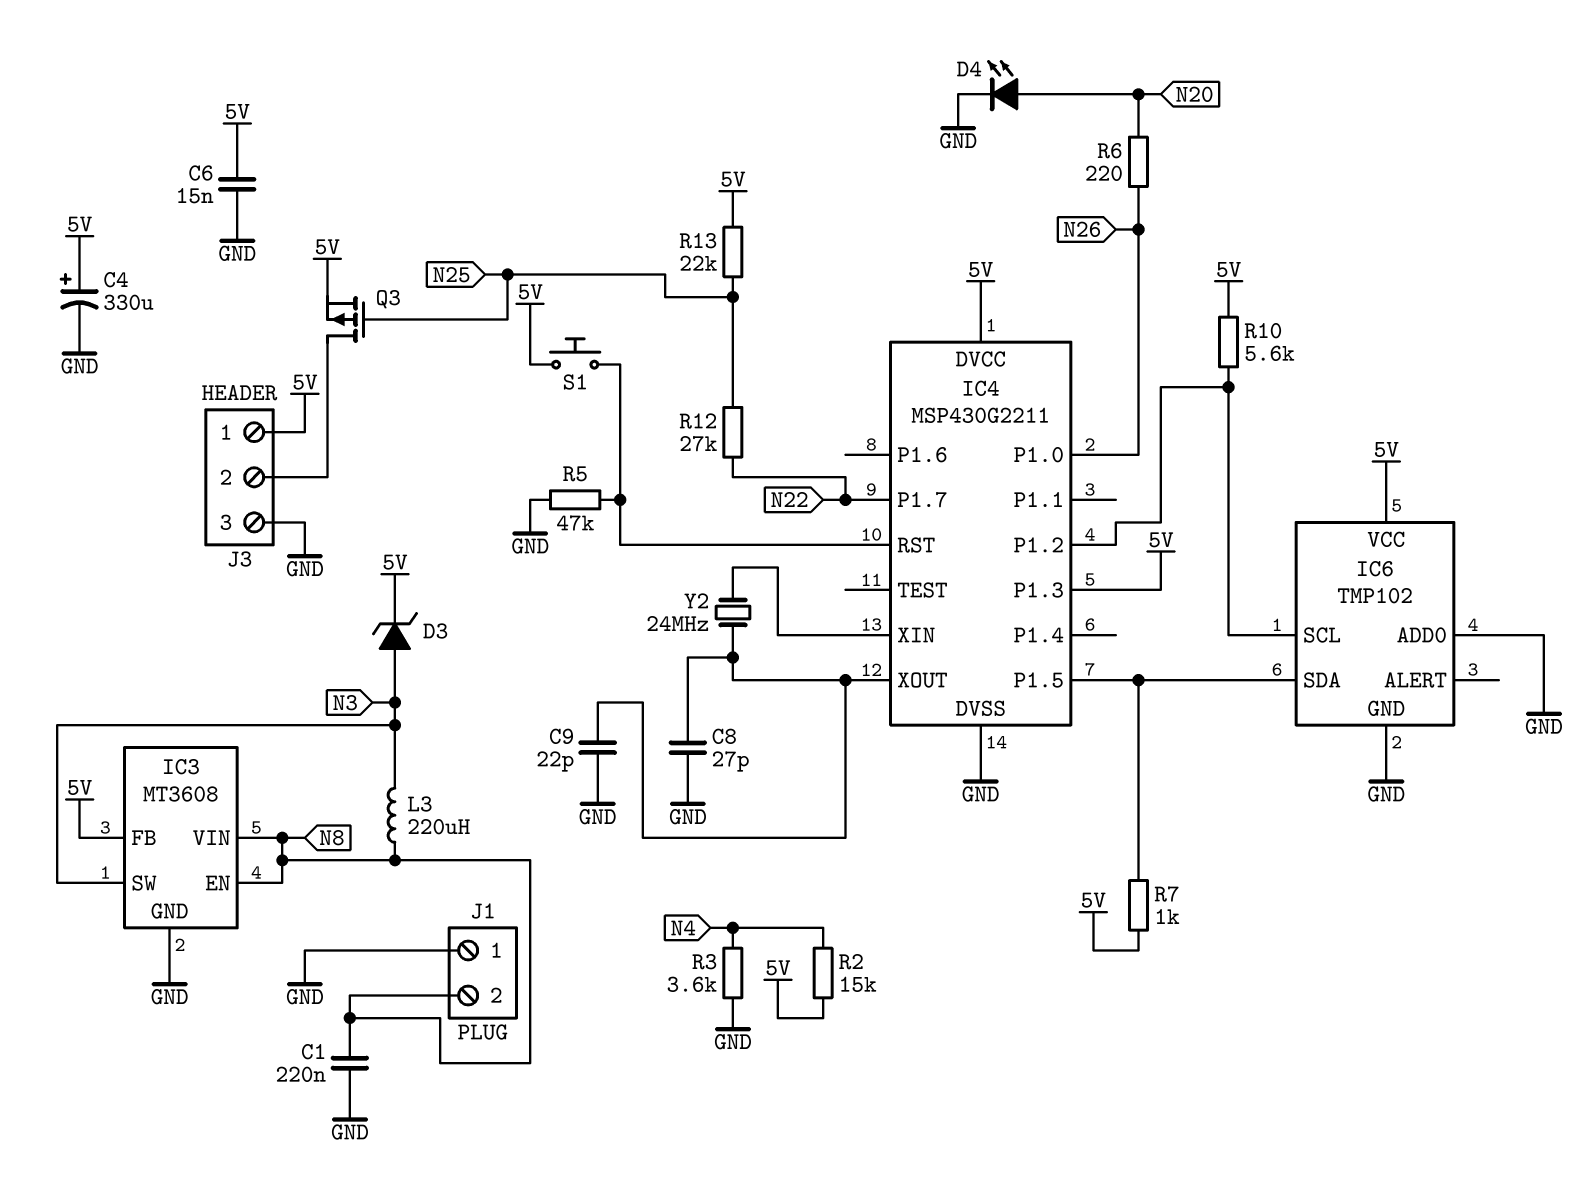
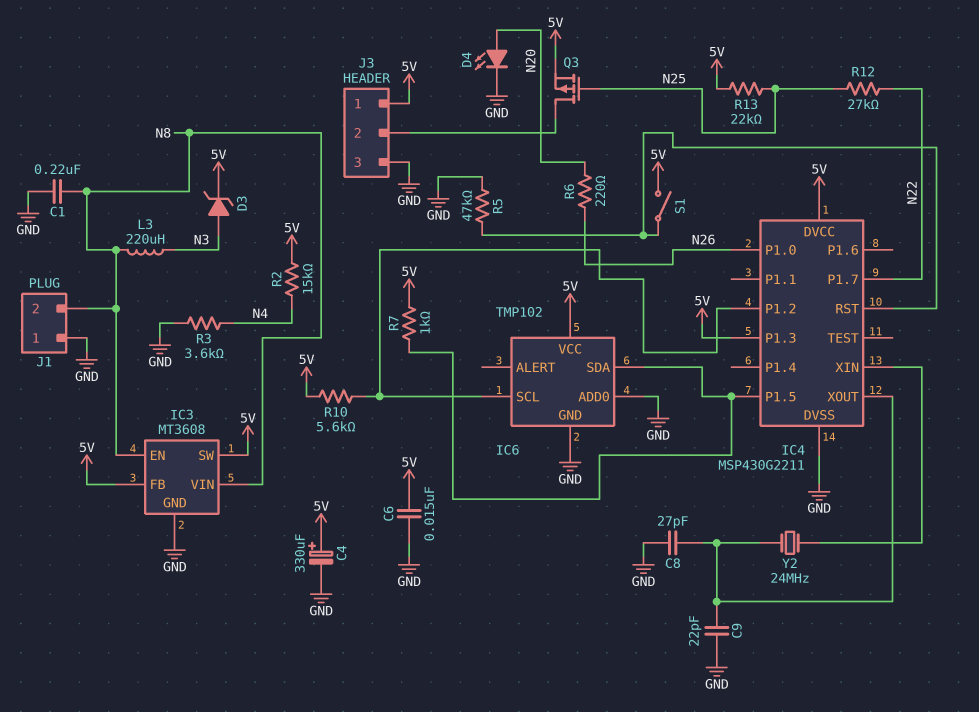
IC3 pin SW: N3 -> 5V
S1: button (5V, IC4/RST) -> switch (5V, IC4/RST)

